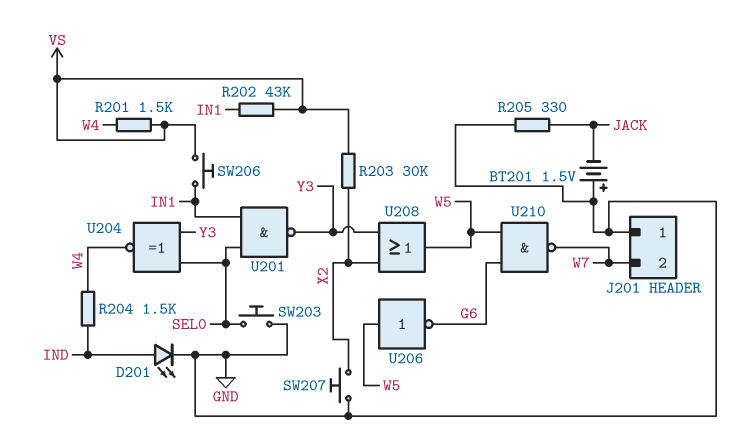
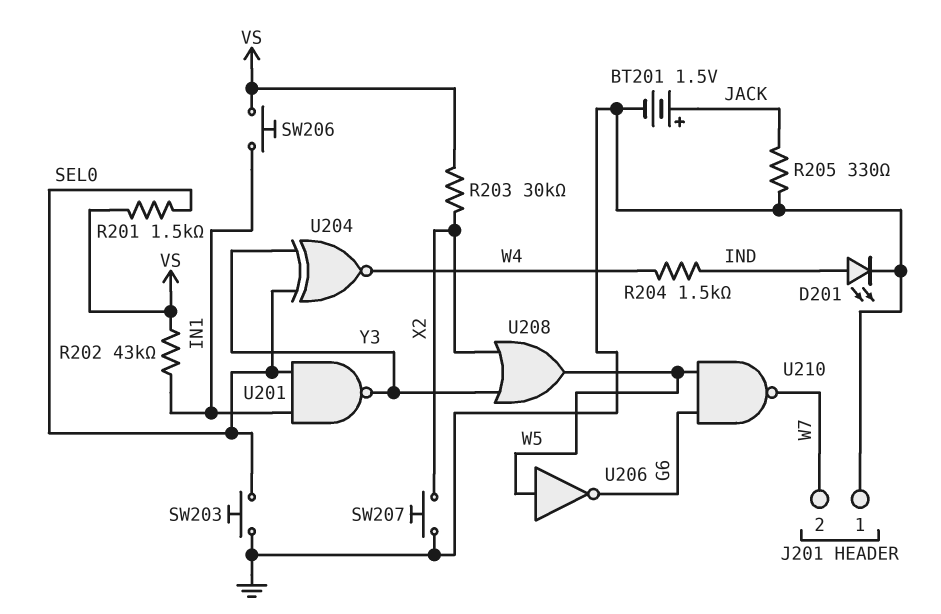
BT201: 1.5V (plus GND, minus JACK) -> 1.5V (plus JACK, minus GND)
R201: 1.5k (VS, W4) -> 1.5k (SEL0, VS)

